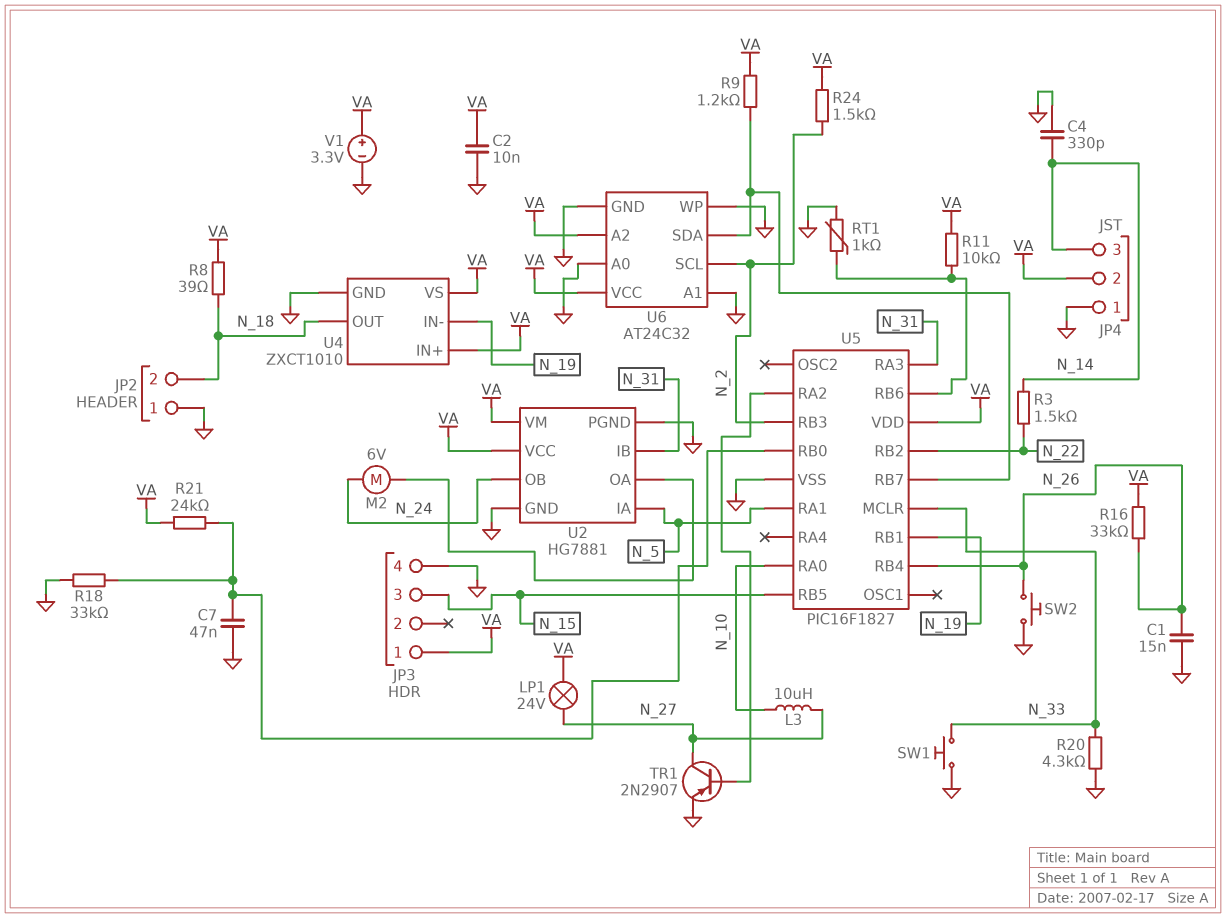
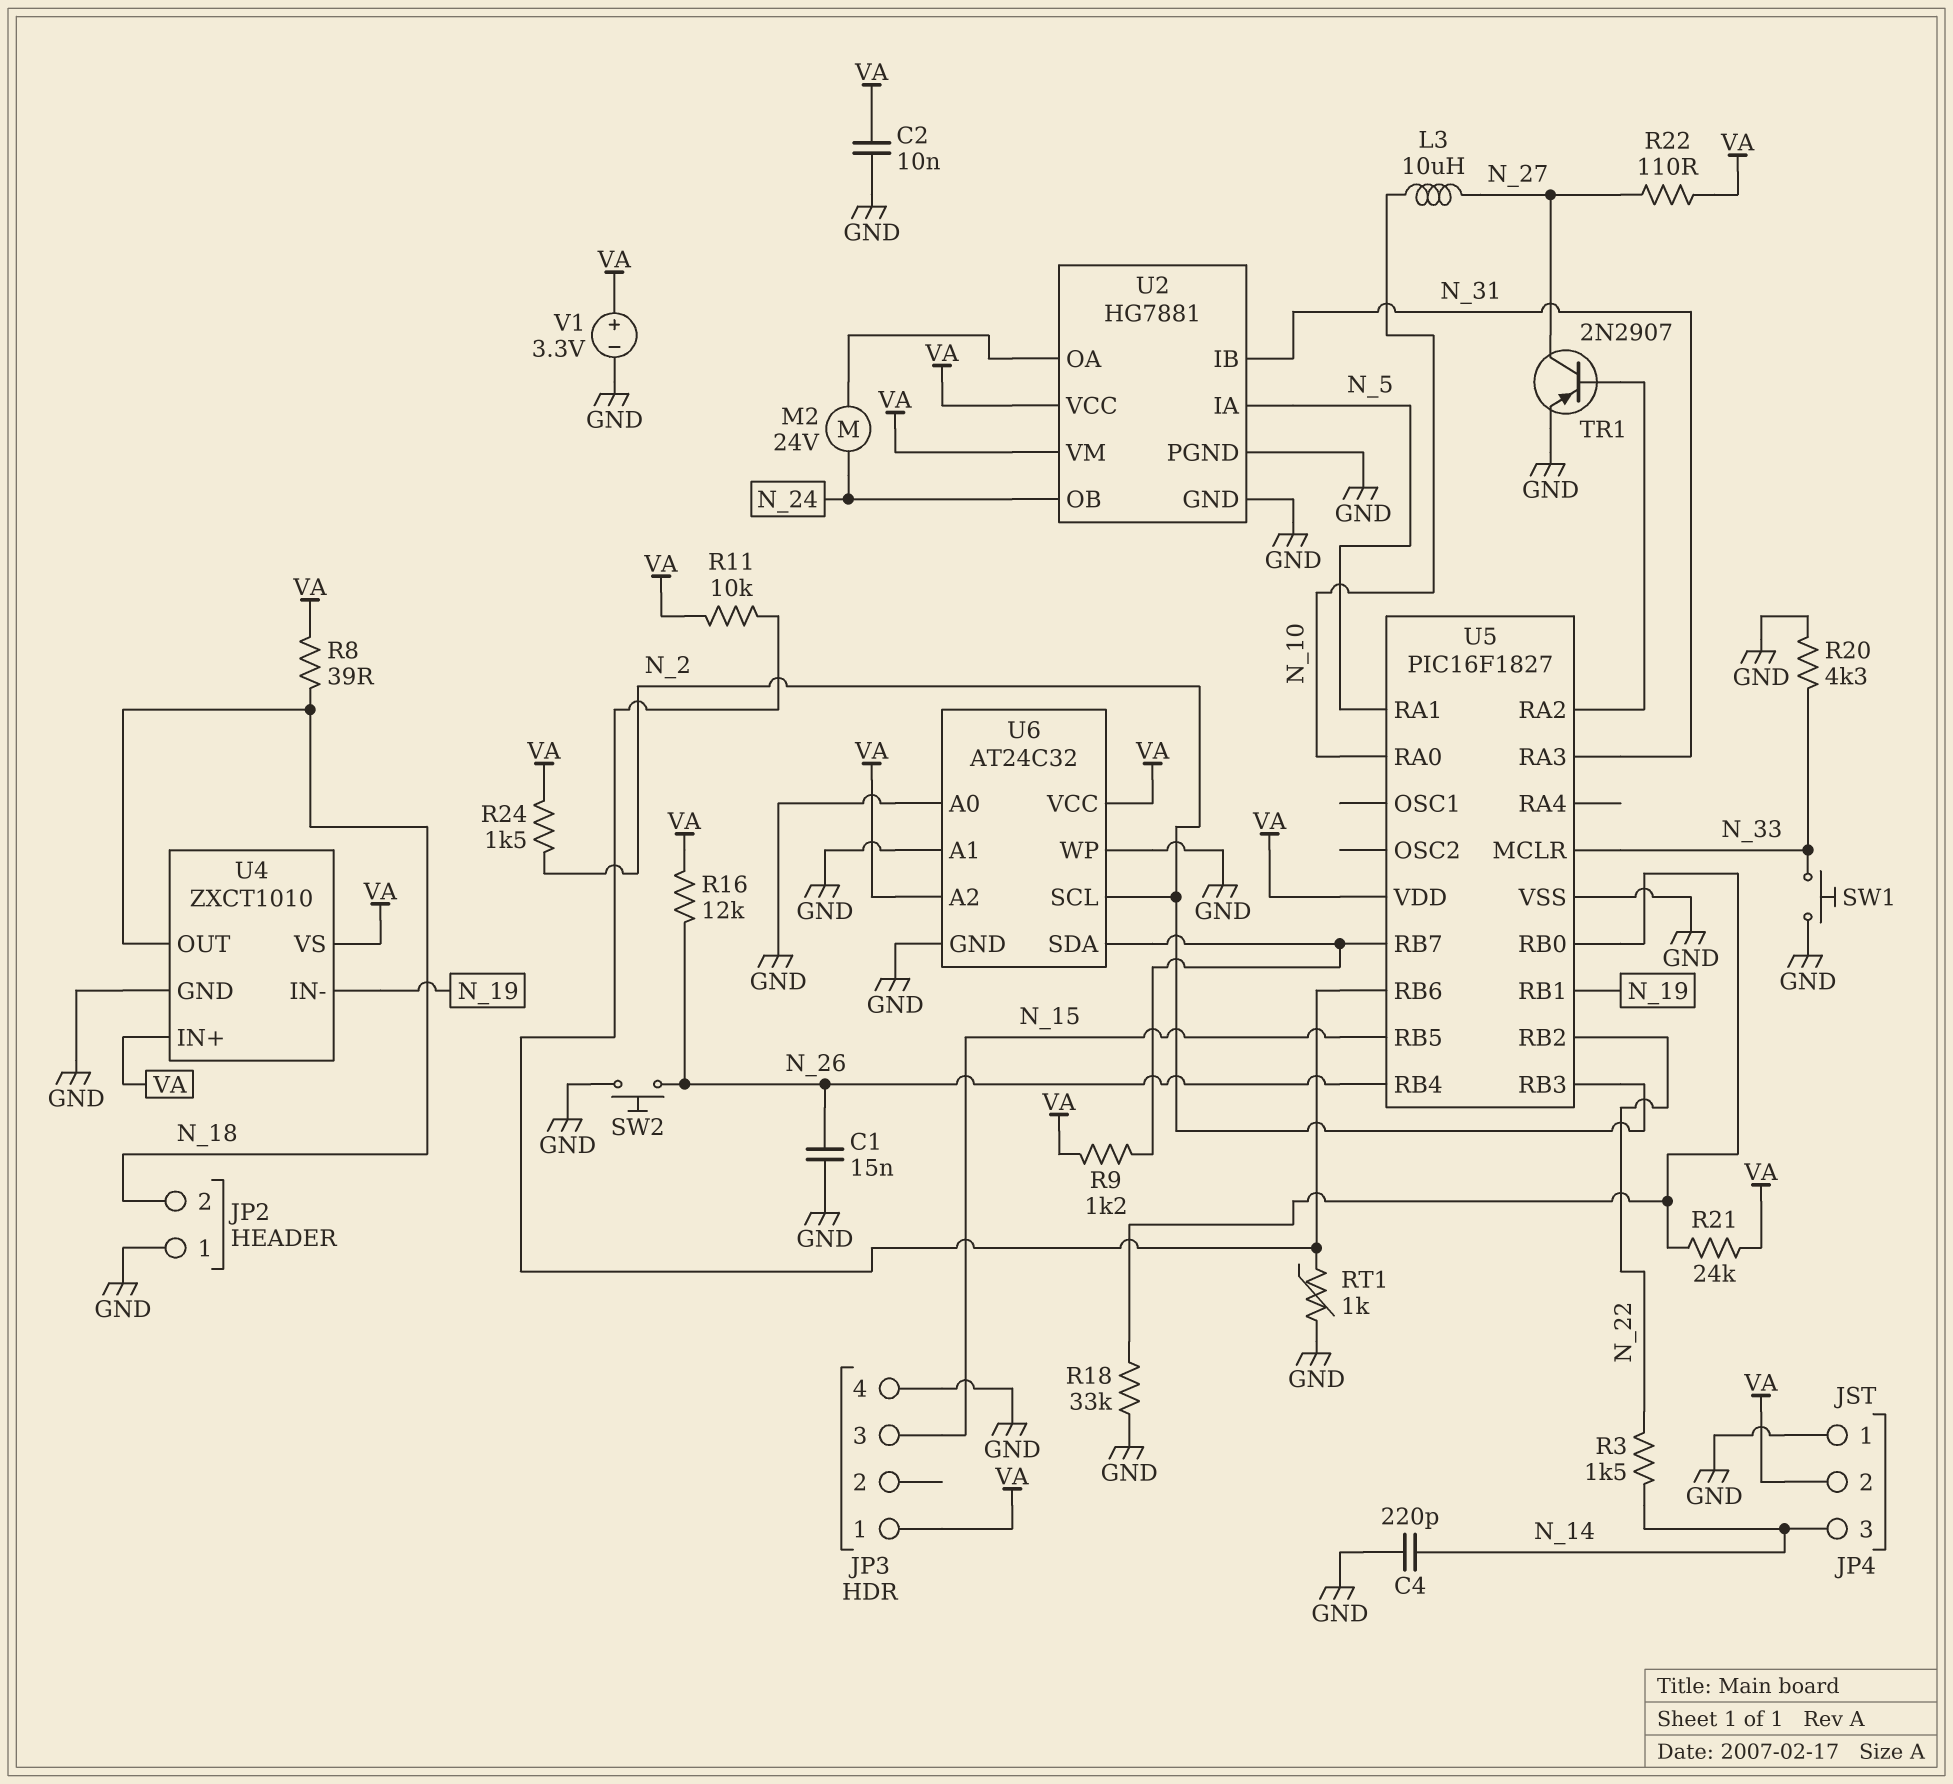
C4: 330pF (GND, N_14) -> 220pF (GND, N_14)
C7: 47nF (GND, U5/RB0) -> none
LP1: lamp 24V (N_27, VA) -> none
M2: motor 6V (N_24, U2/OA) -> motor 24V (N_24, U2/OA)
R16: 33k (N_26, VA) -> 12k (N_26, VA)
R22: none -> 110 (N_27, VA)

